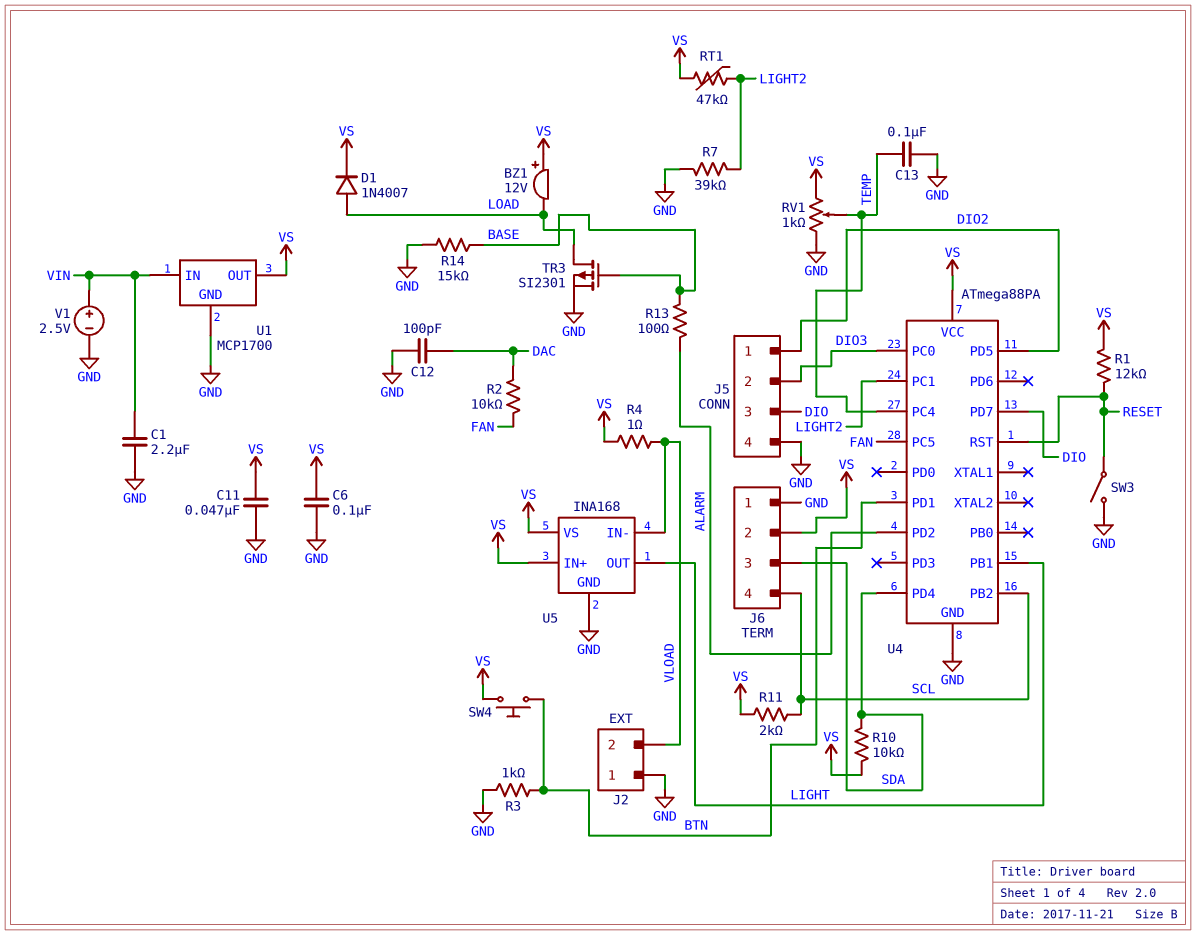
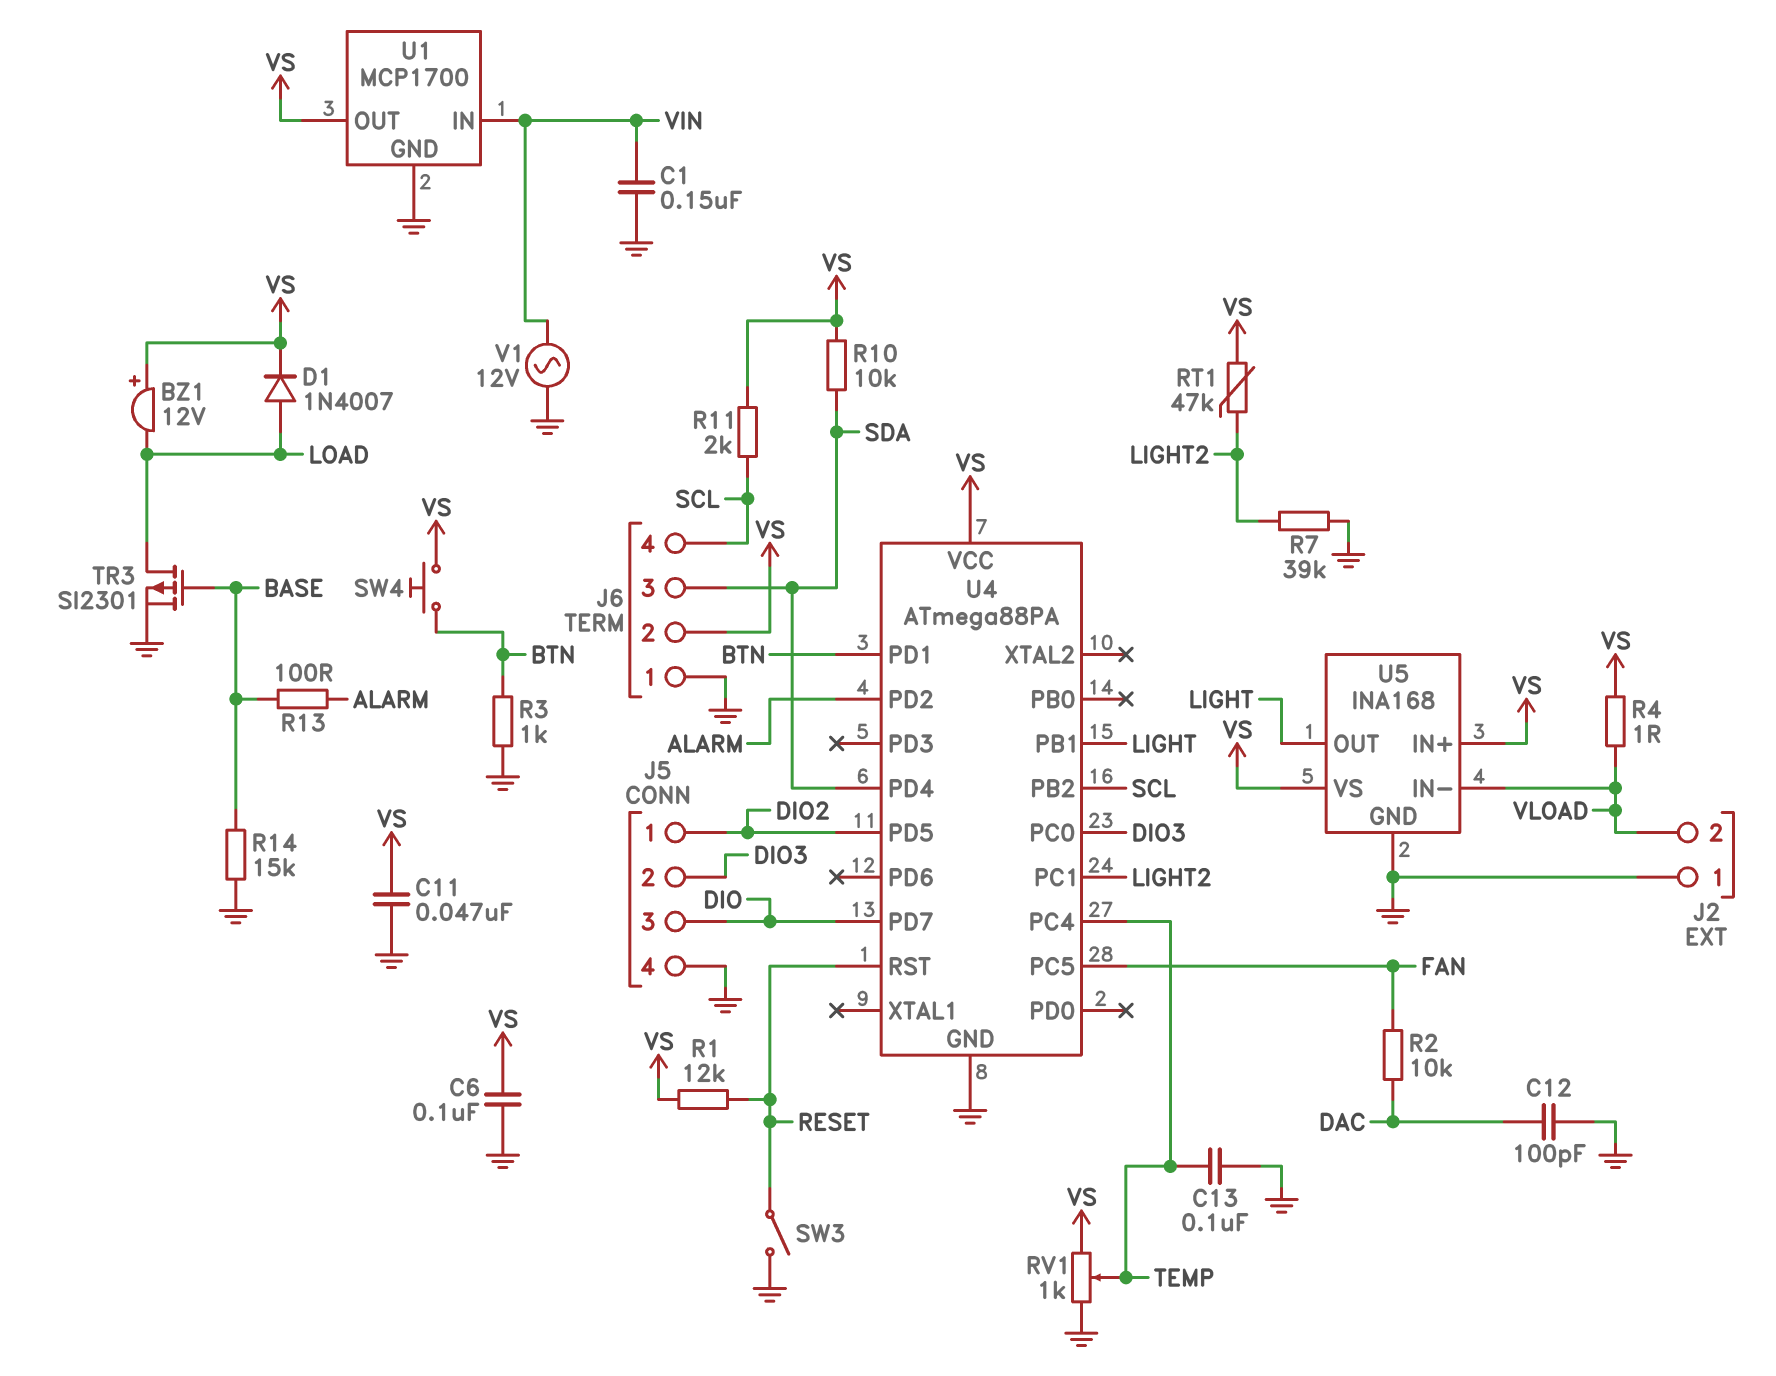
C1: 2.2uF (GND, VIN) -> 150nF (GND, VIN)
V1: 2.5V (plus VIN, minus GND) -> AC 12V (GND, VIN)

